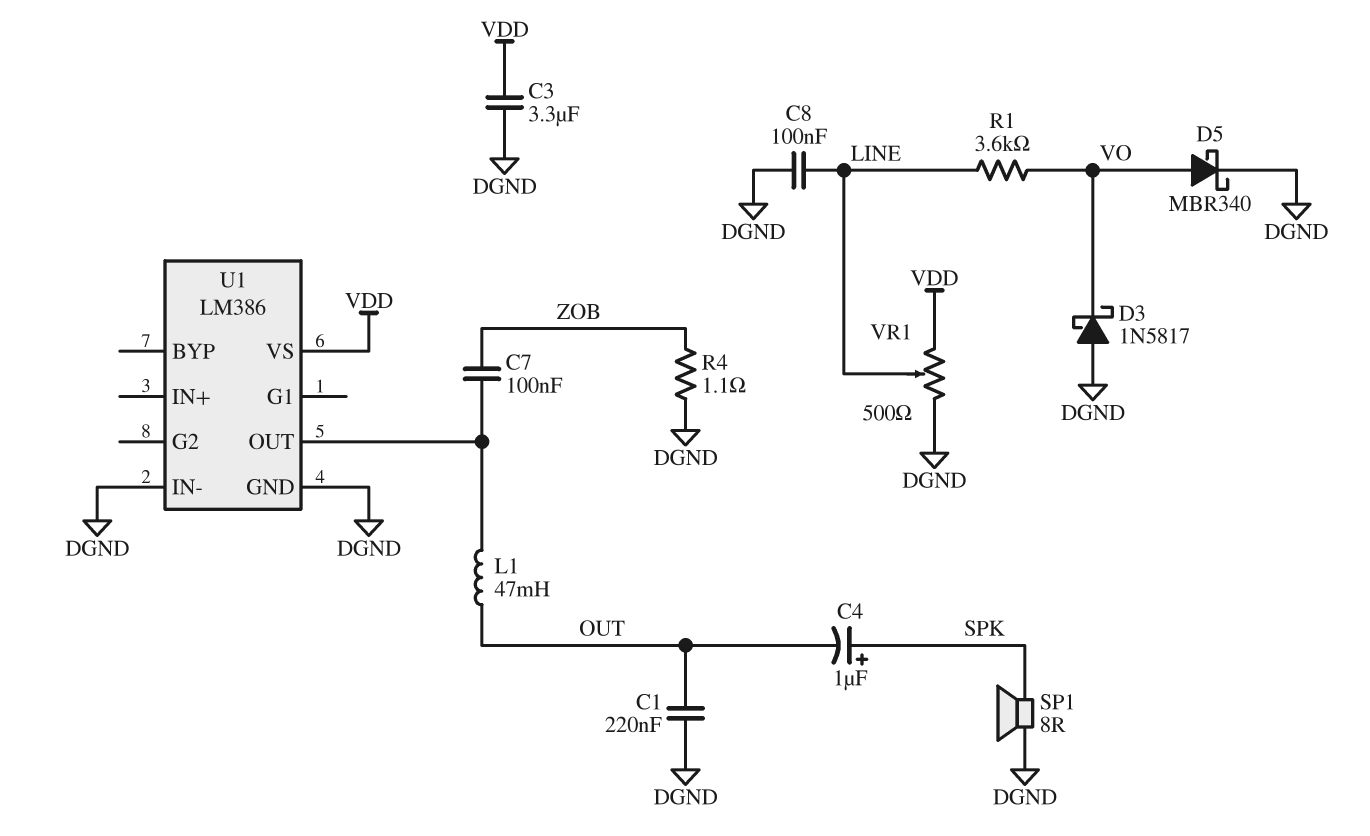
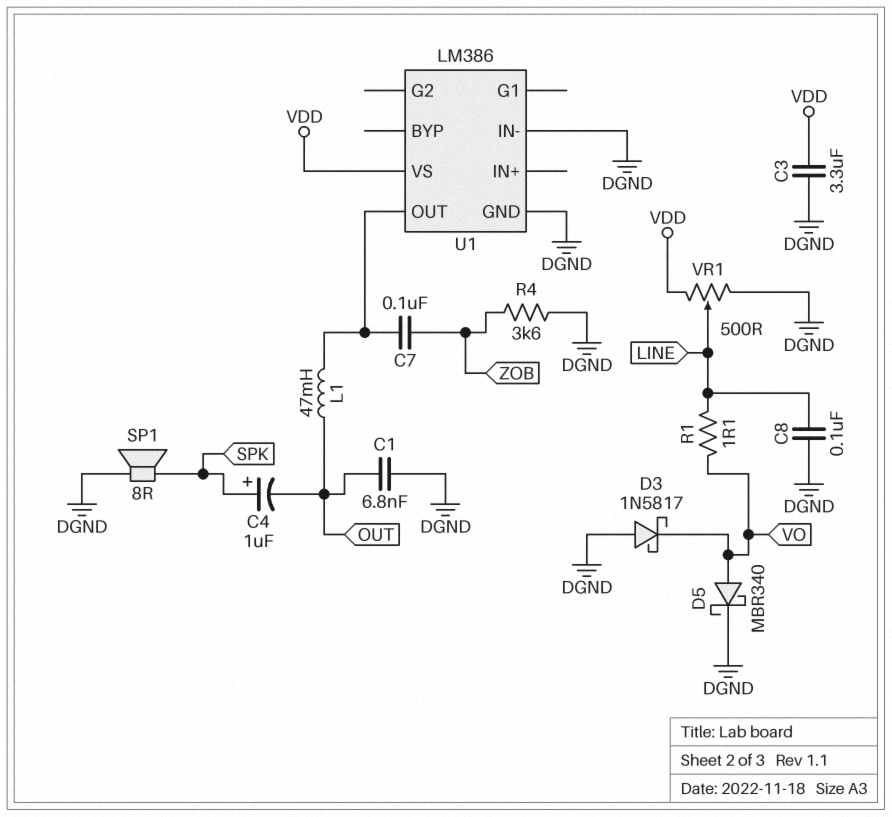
C1: 220nF (DGND, OUT) -> 6.8nF (DGND, OUT)
R1: 3.6k (LINE, VO) -> 1.1 (LINE, VO)
R4: 1.1 (DGND, ZOB) -> 3.6k (DGND, ZOB)

